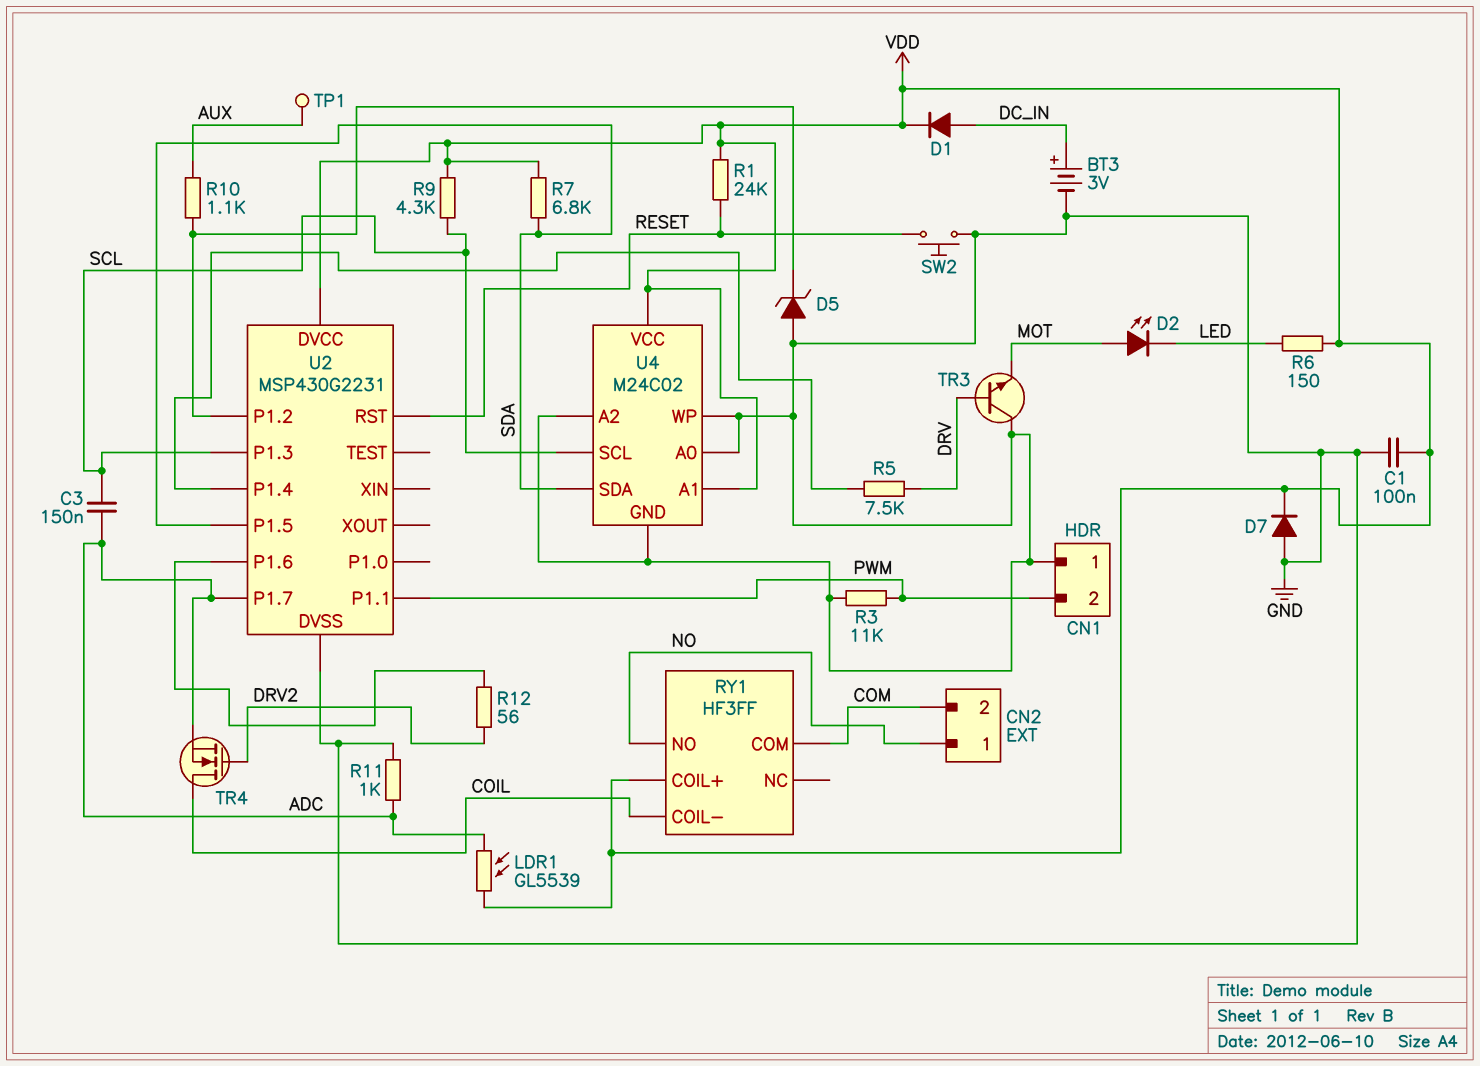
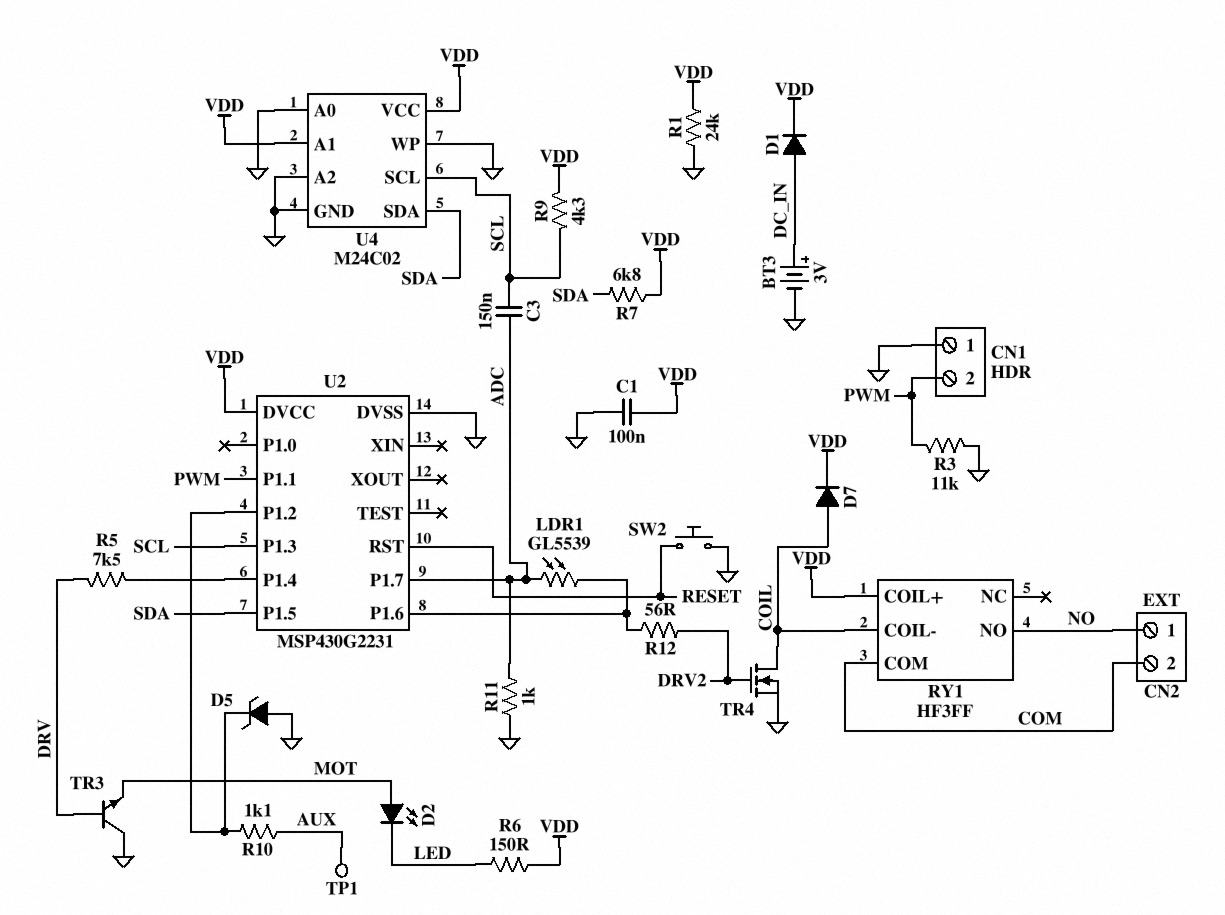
D7: diode (A GND, K VDD) -> diode (A COIL, K VDD)
LDR1: GL5539 (ADC, VDD) -> GL5539 (ADC, U2/P1.6)
R1: 24k (RESET, VDD) -> 24k (GND, VDD)
TR4: NMOS (G DRV2, D COIL, S ADC) -> NMOS (G DRV2, D COIL, S GND)

